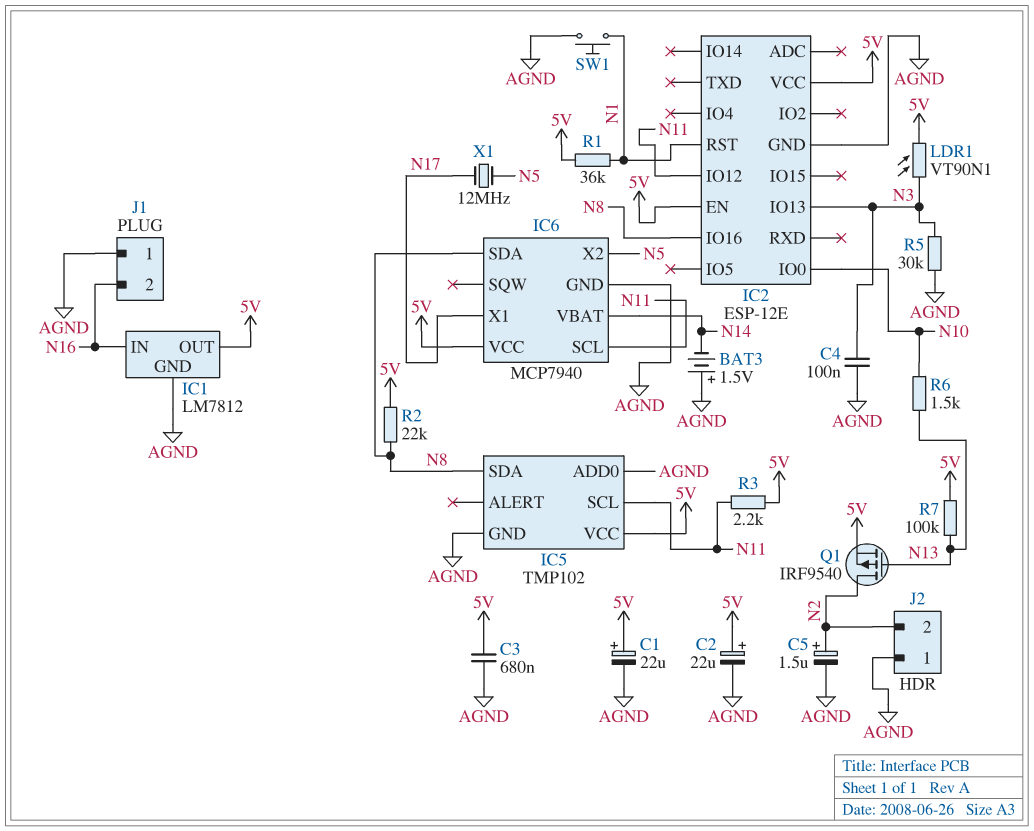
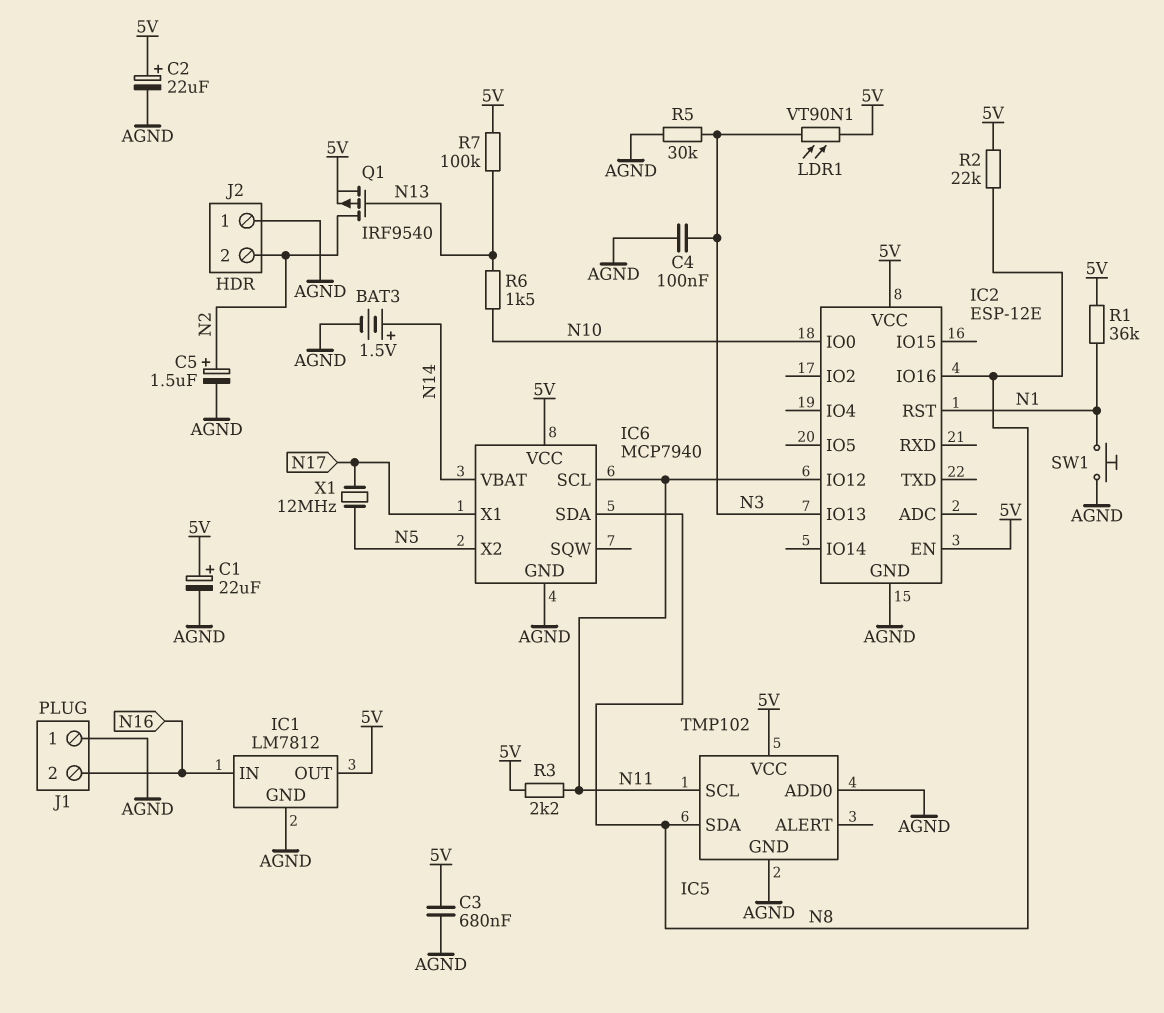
BAT3: 1.5V (plus AGND, minus N14) -> 1.5V (plus N14, minus AGND)

